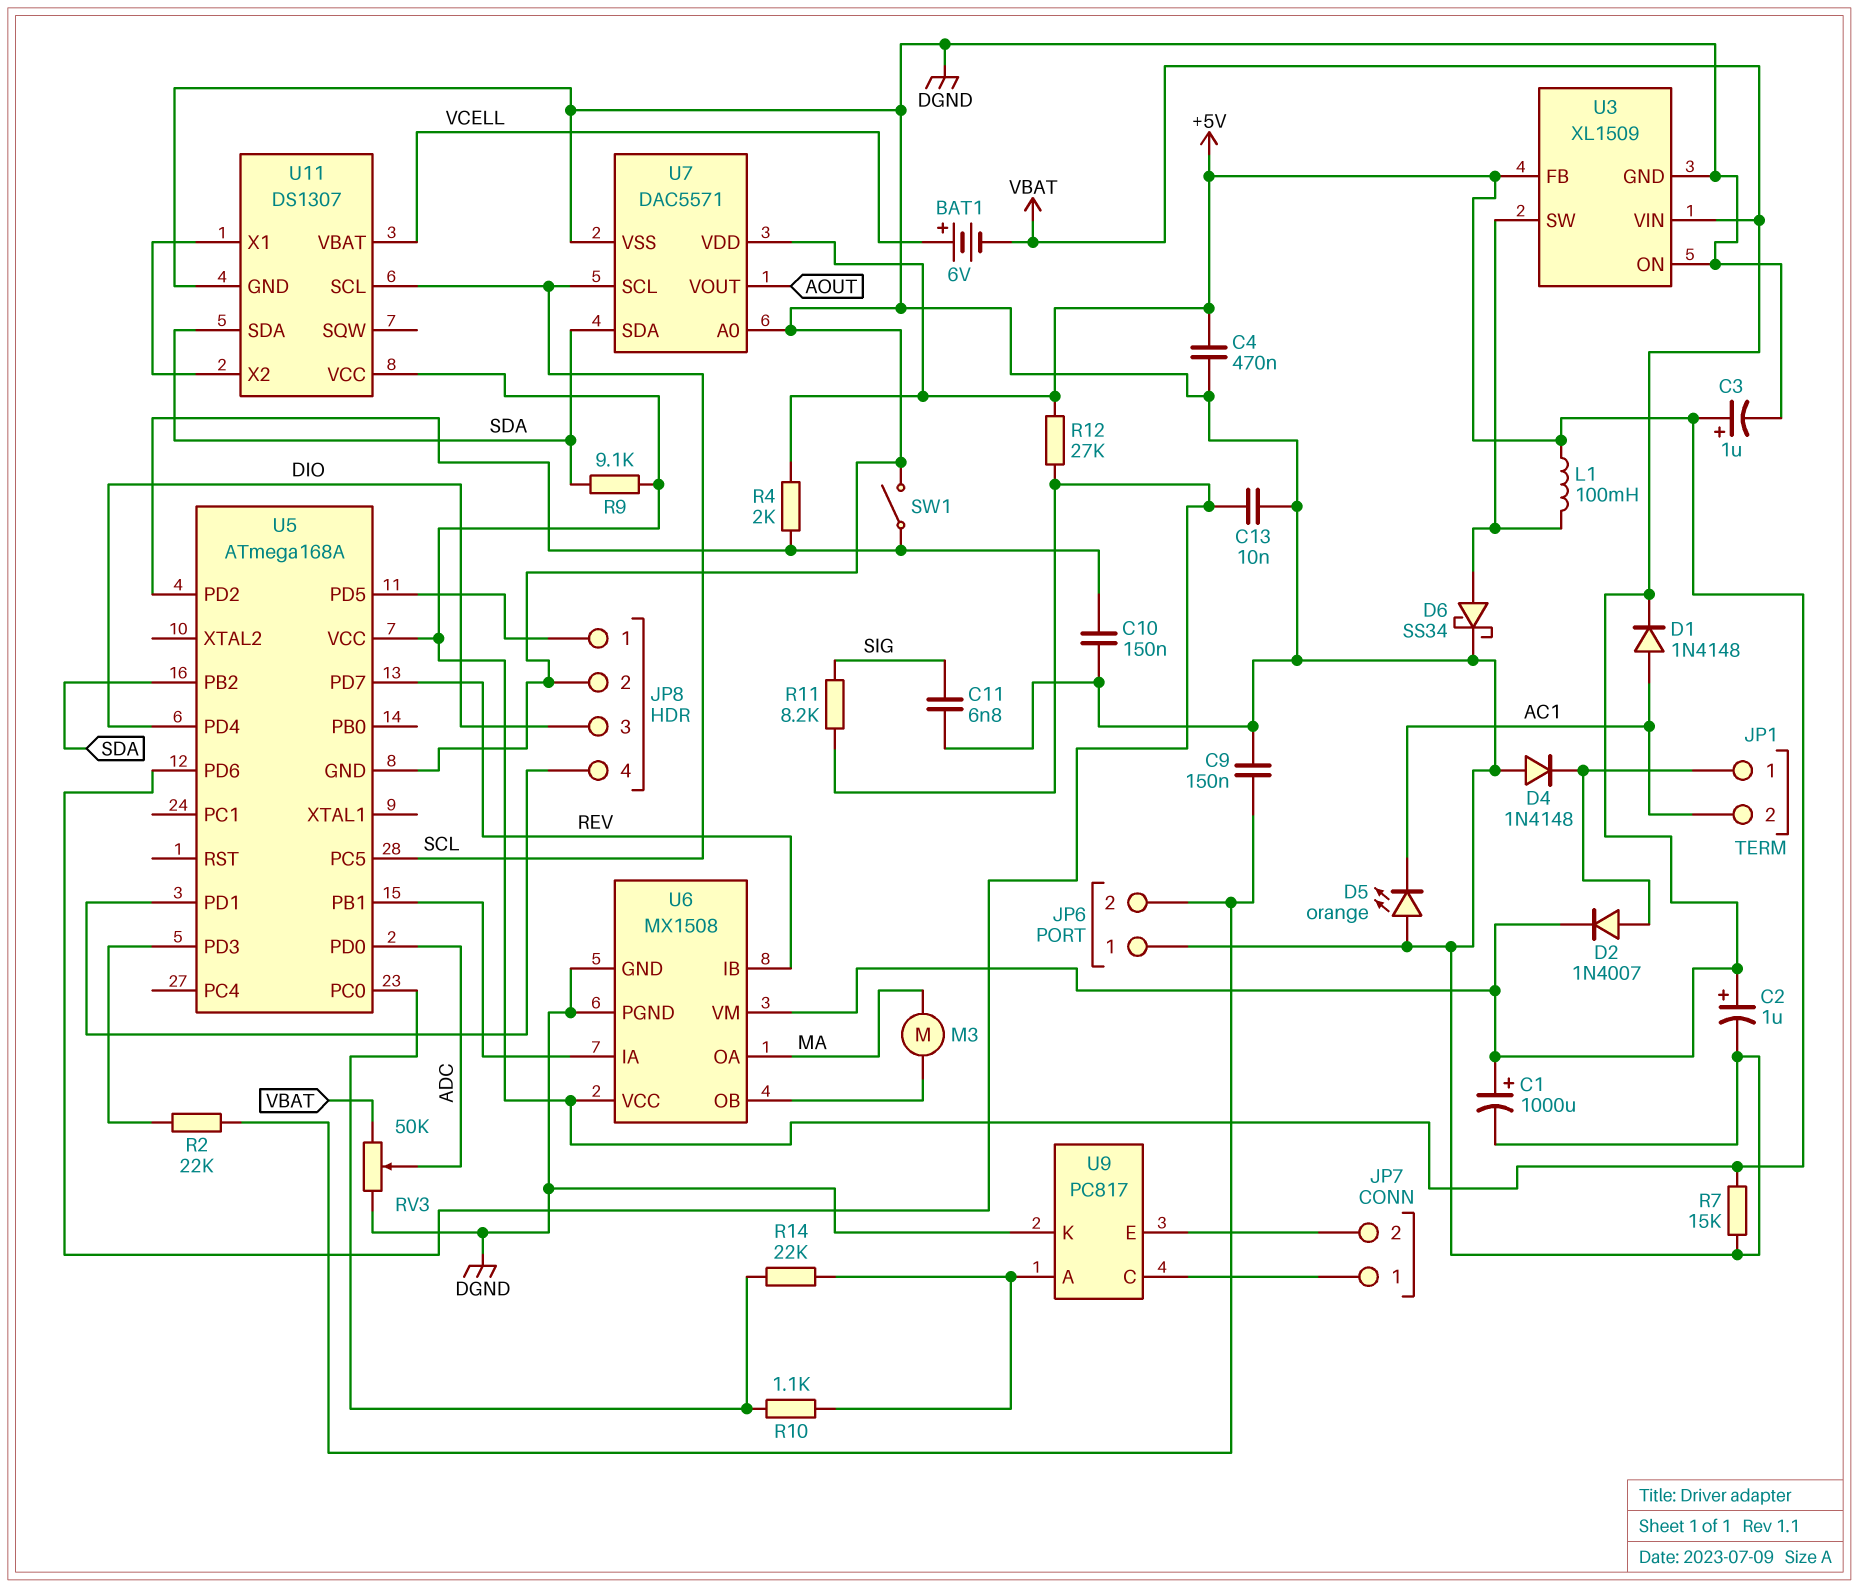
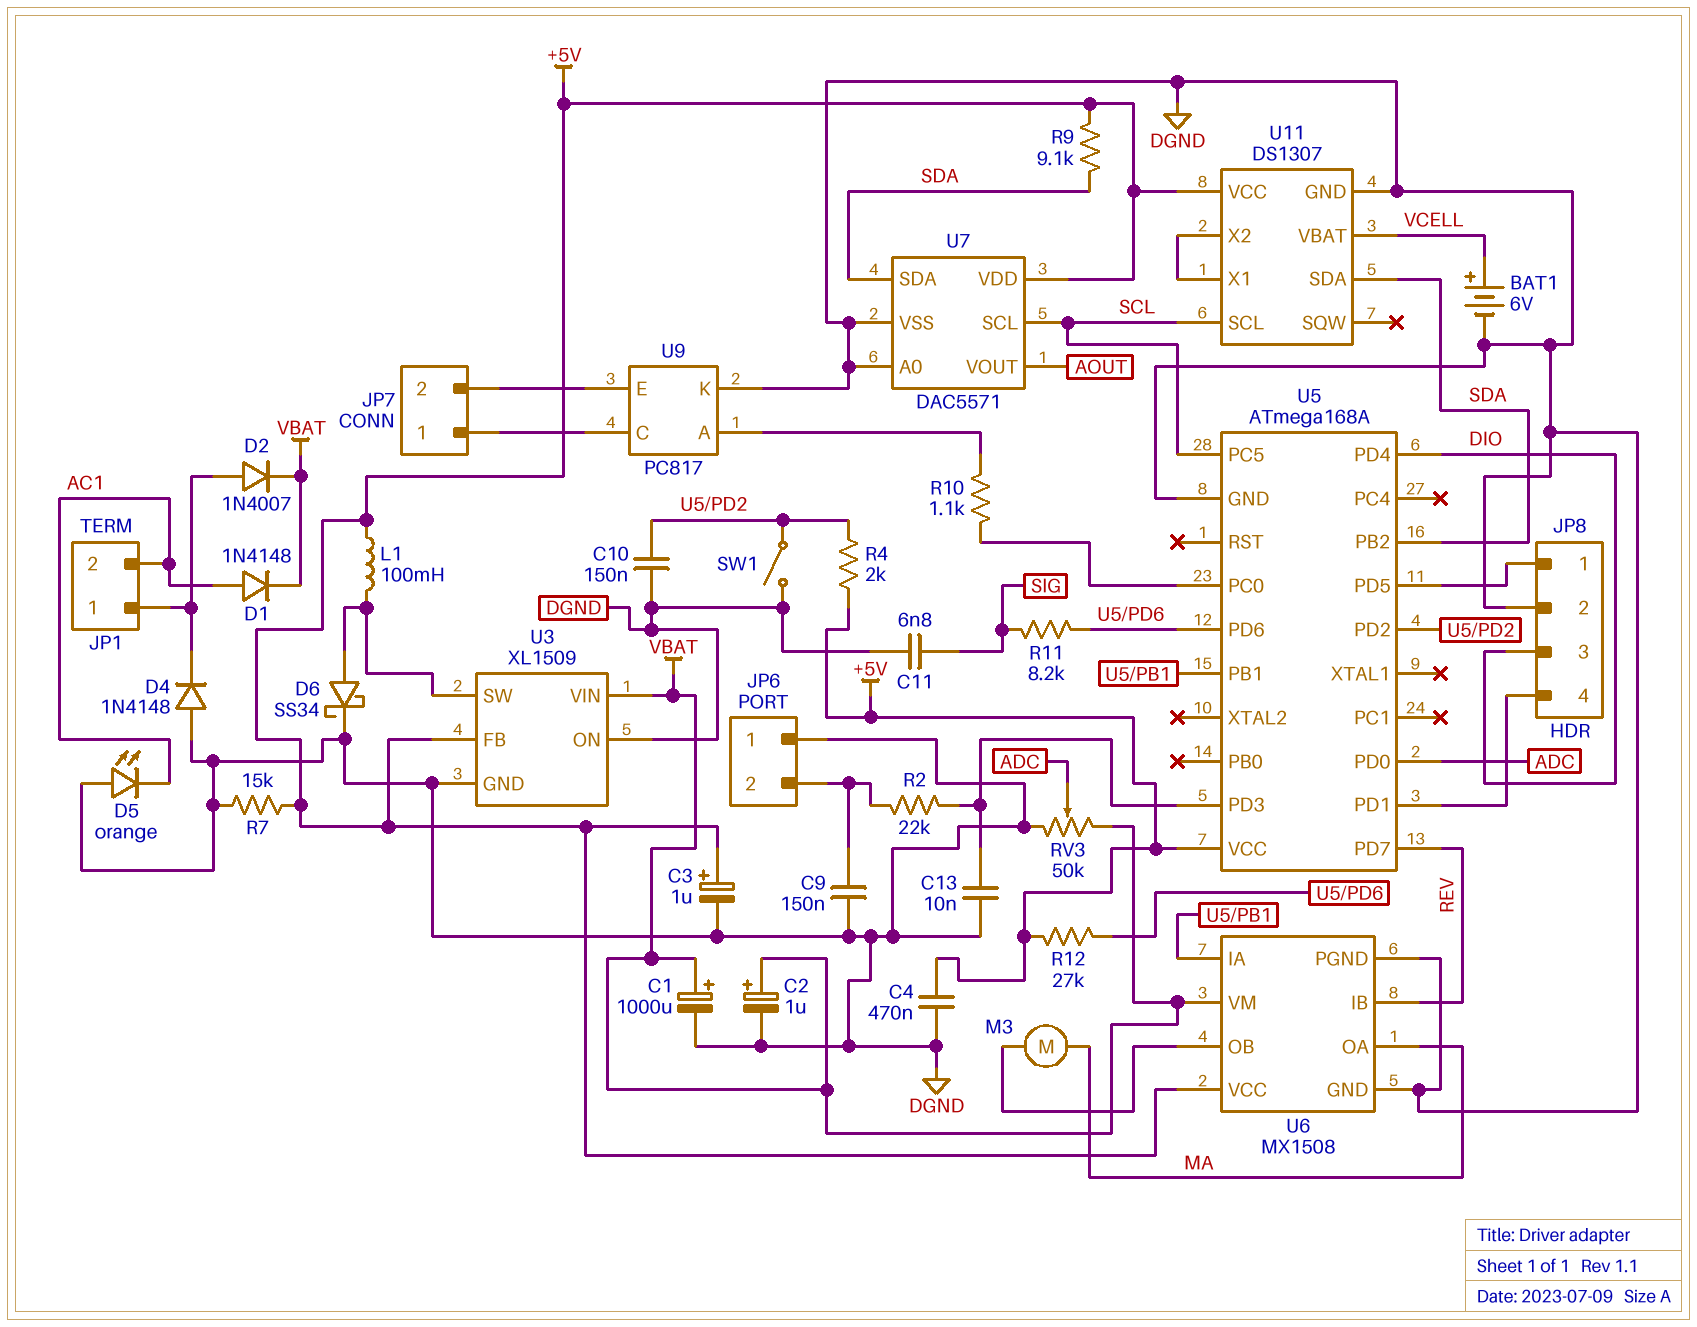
BAT1: 6V (plus VCELL, minus VBAT) -> 6V (plus VCELL, minus DGND)
C13: 10nF (DGND, U5/PD6) -> 10nF (DGND, U5/PD3)
R14: 22k (U5/PC0, U9/A) -> none

